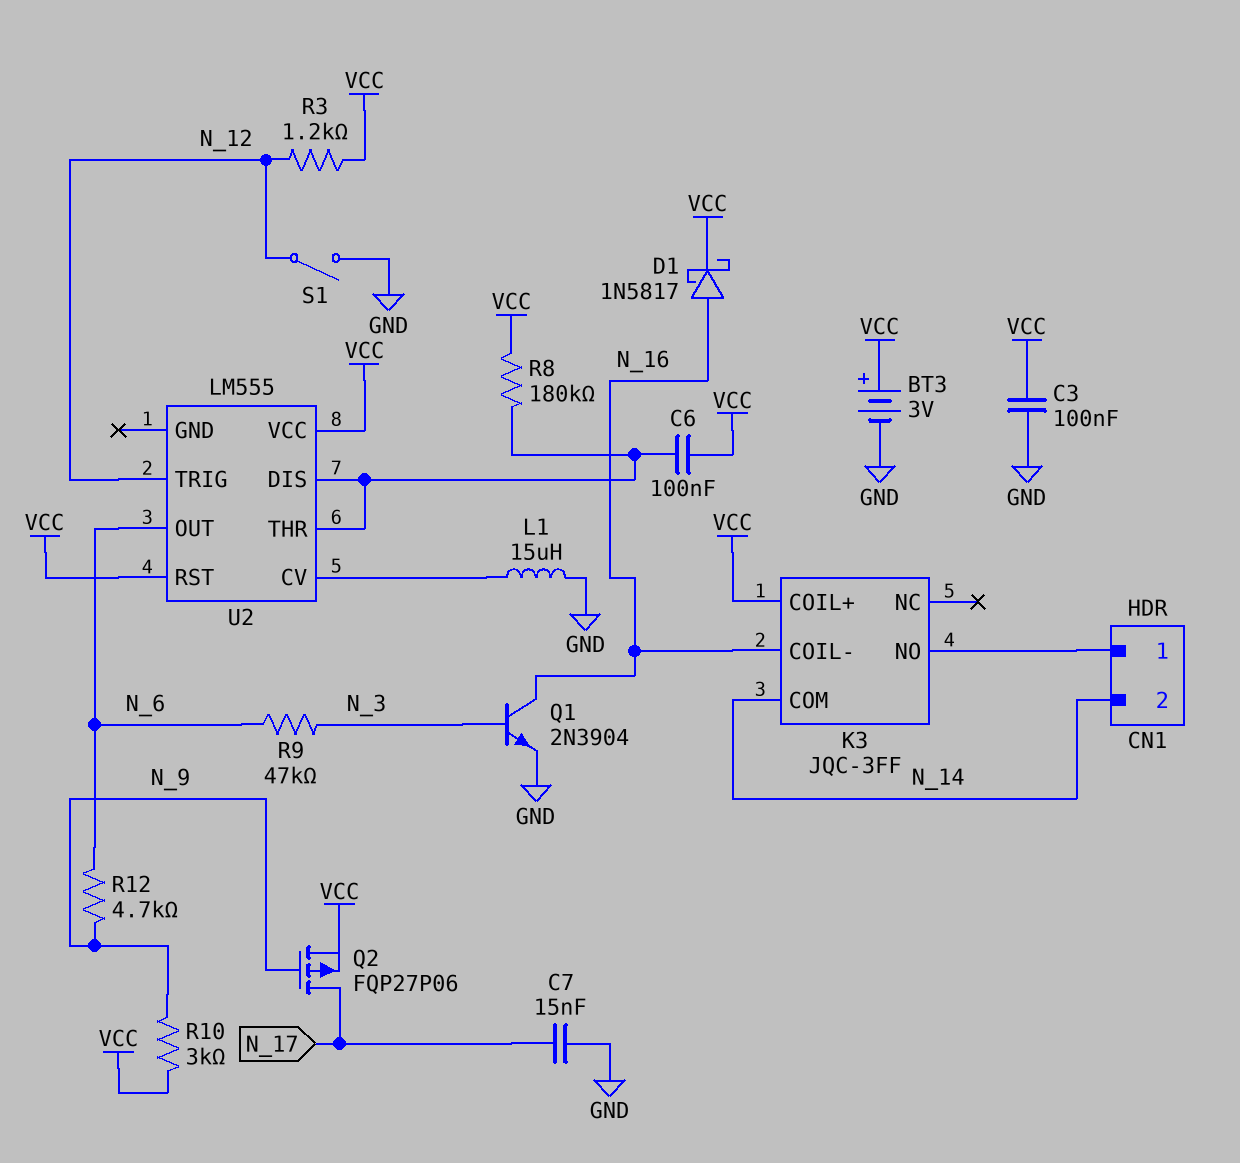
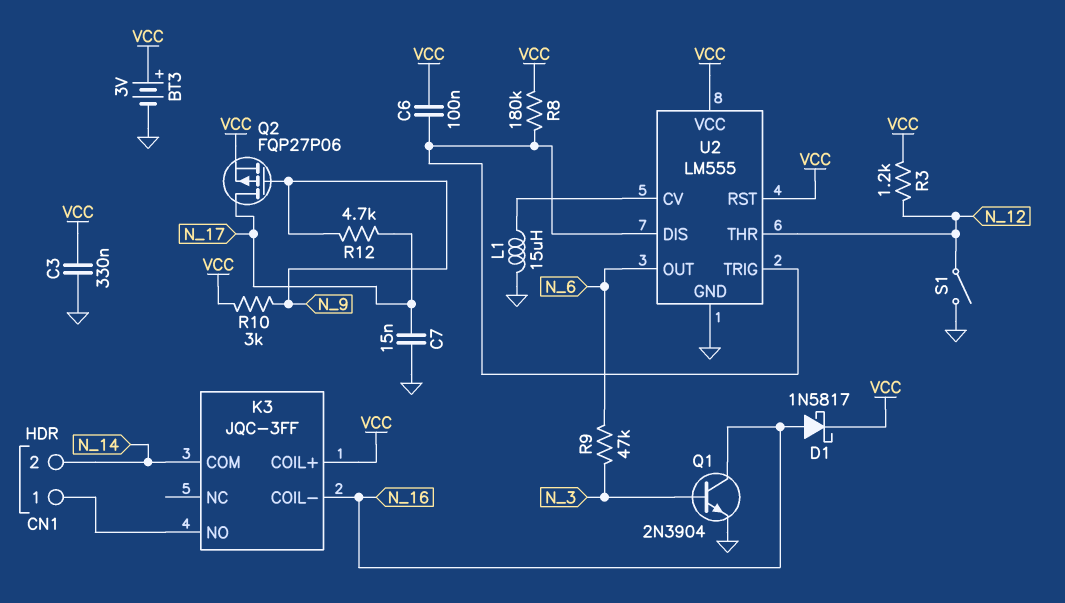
C3: 100nF (GND, VCC) -> 330nF (GND, VCC)
R12: 4.7k (N_6, N_9) -> 4.7k (N_9, N_17)
U2 pin GND: none -> GND
U2 pin THR: U2/DIS -> N_12
U2 pin TRIG: N_12 -> U2/DIS

